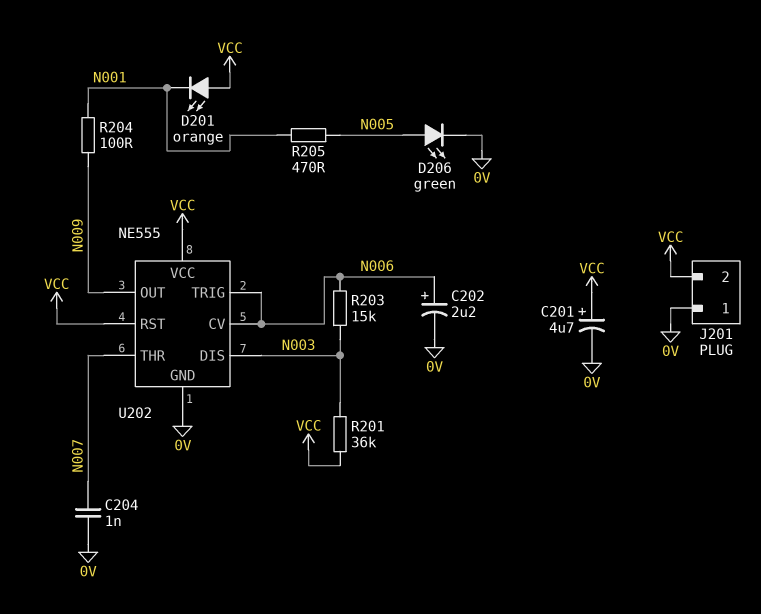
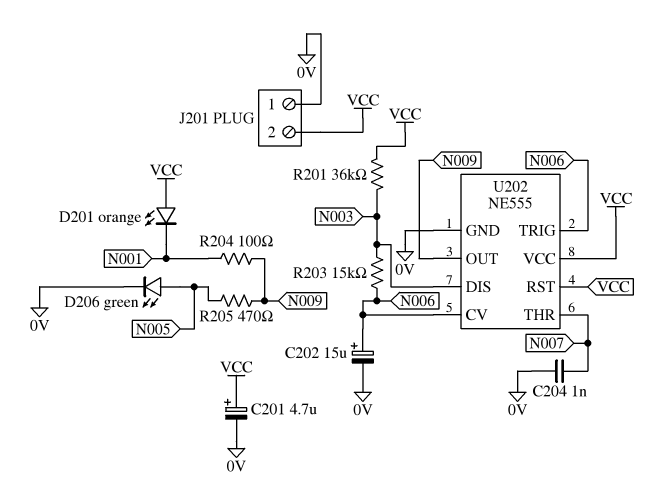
C202: 2.2uF (plus N006, minus 0V) -> 15uF (plus N006, minus 0V)
R205: 470 (N001, N005) -> 470 (N005, N009)

